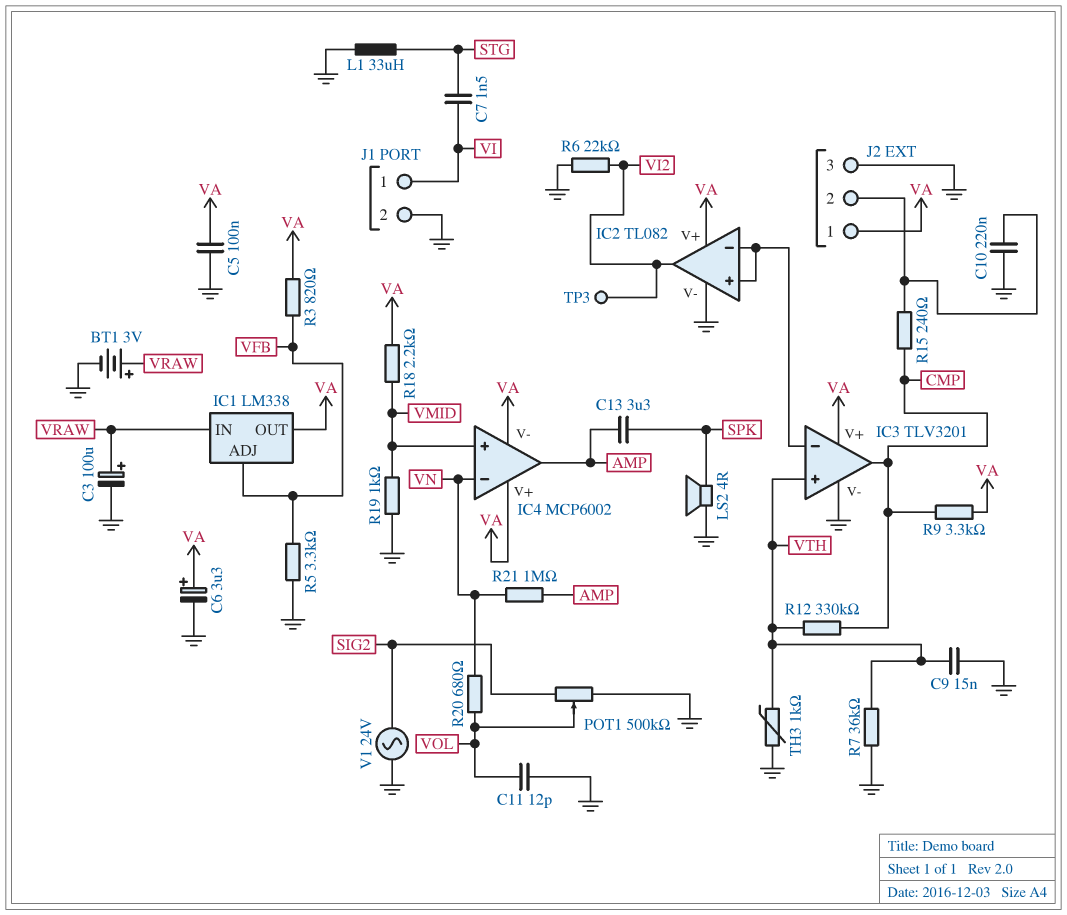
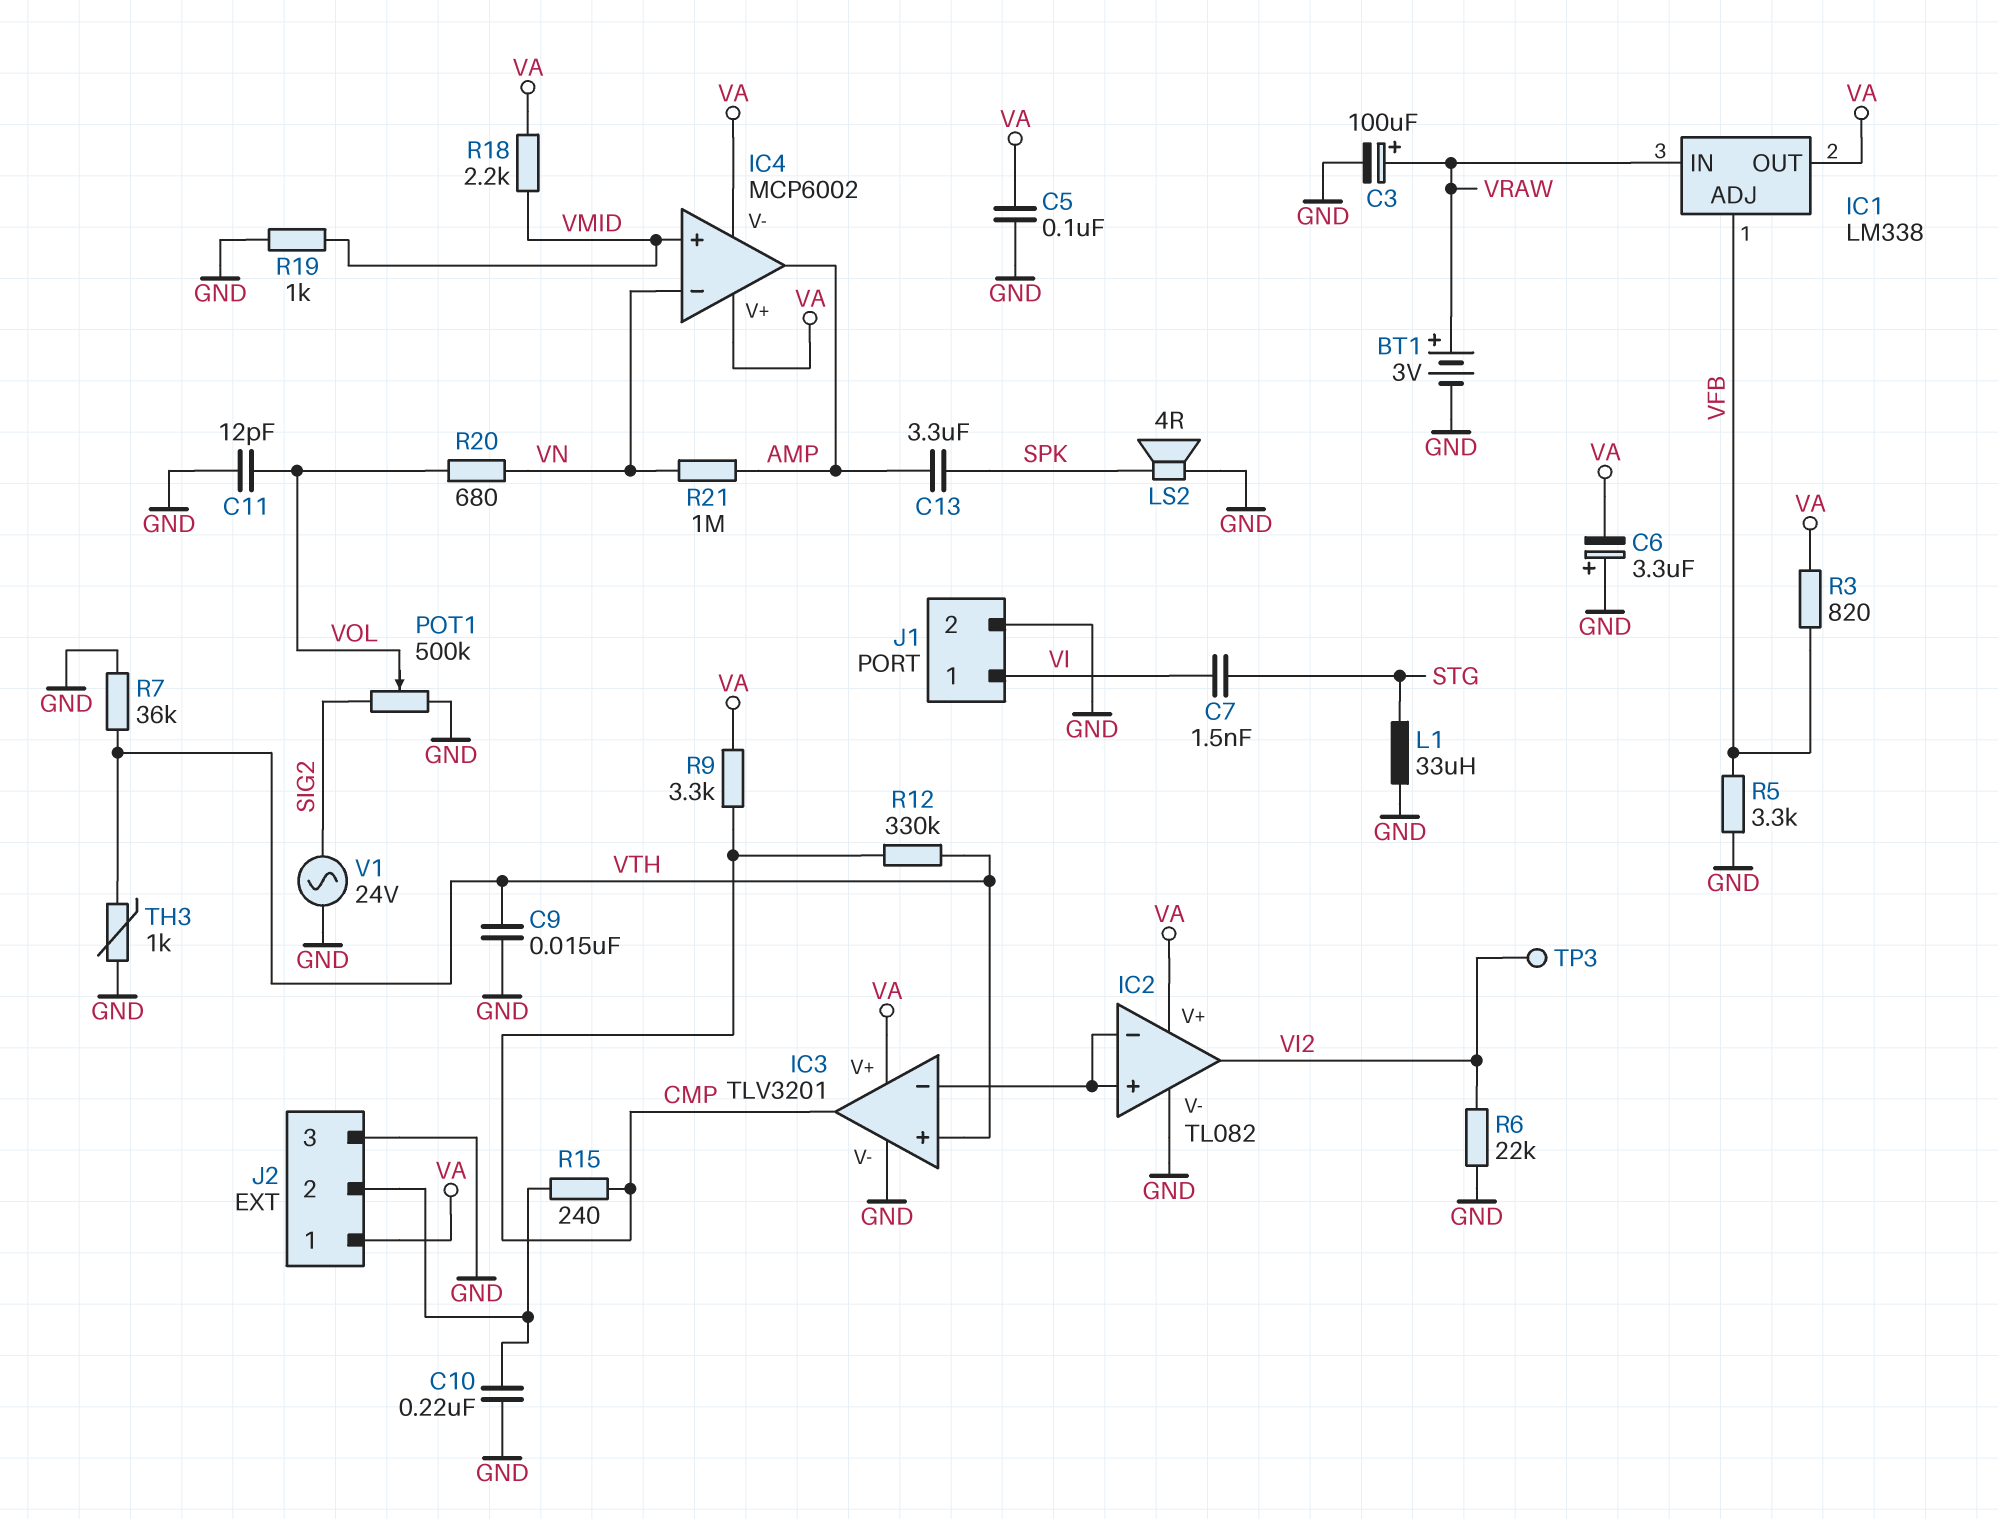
C6: 3.3uF (plus VA, minus GND) -> 3.3uF (plus GND, minus VA)

